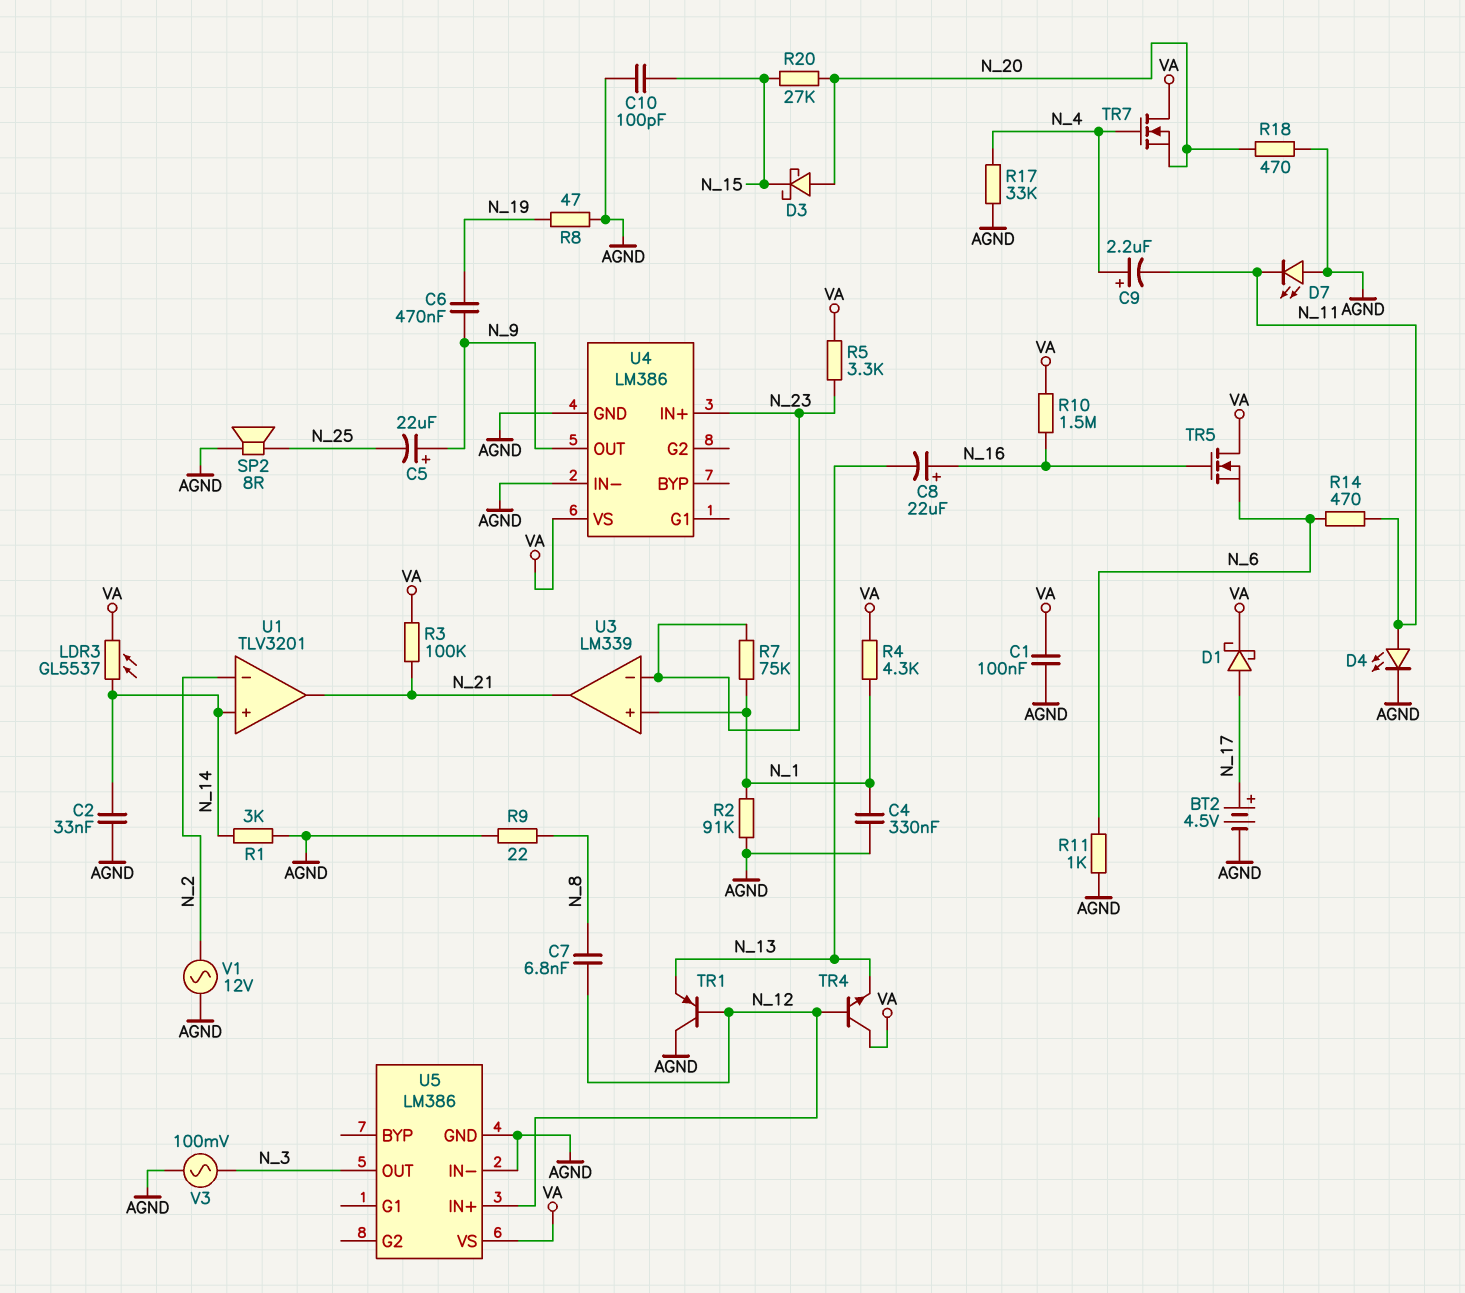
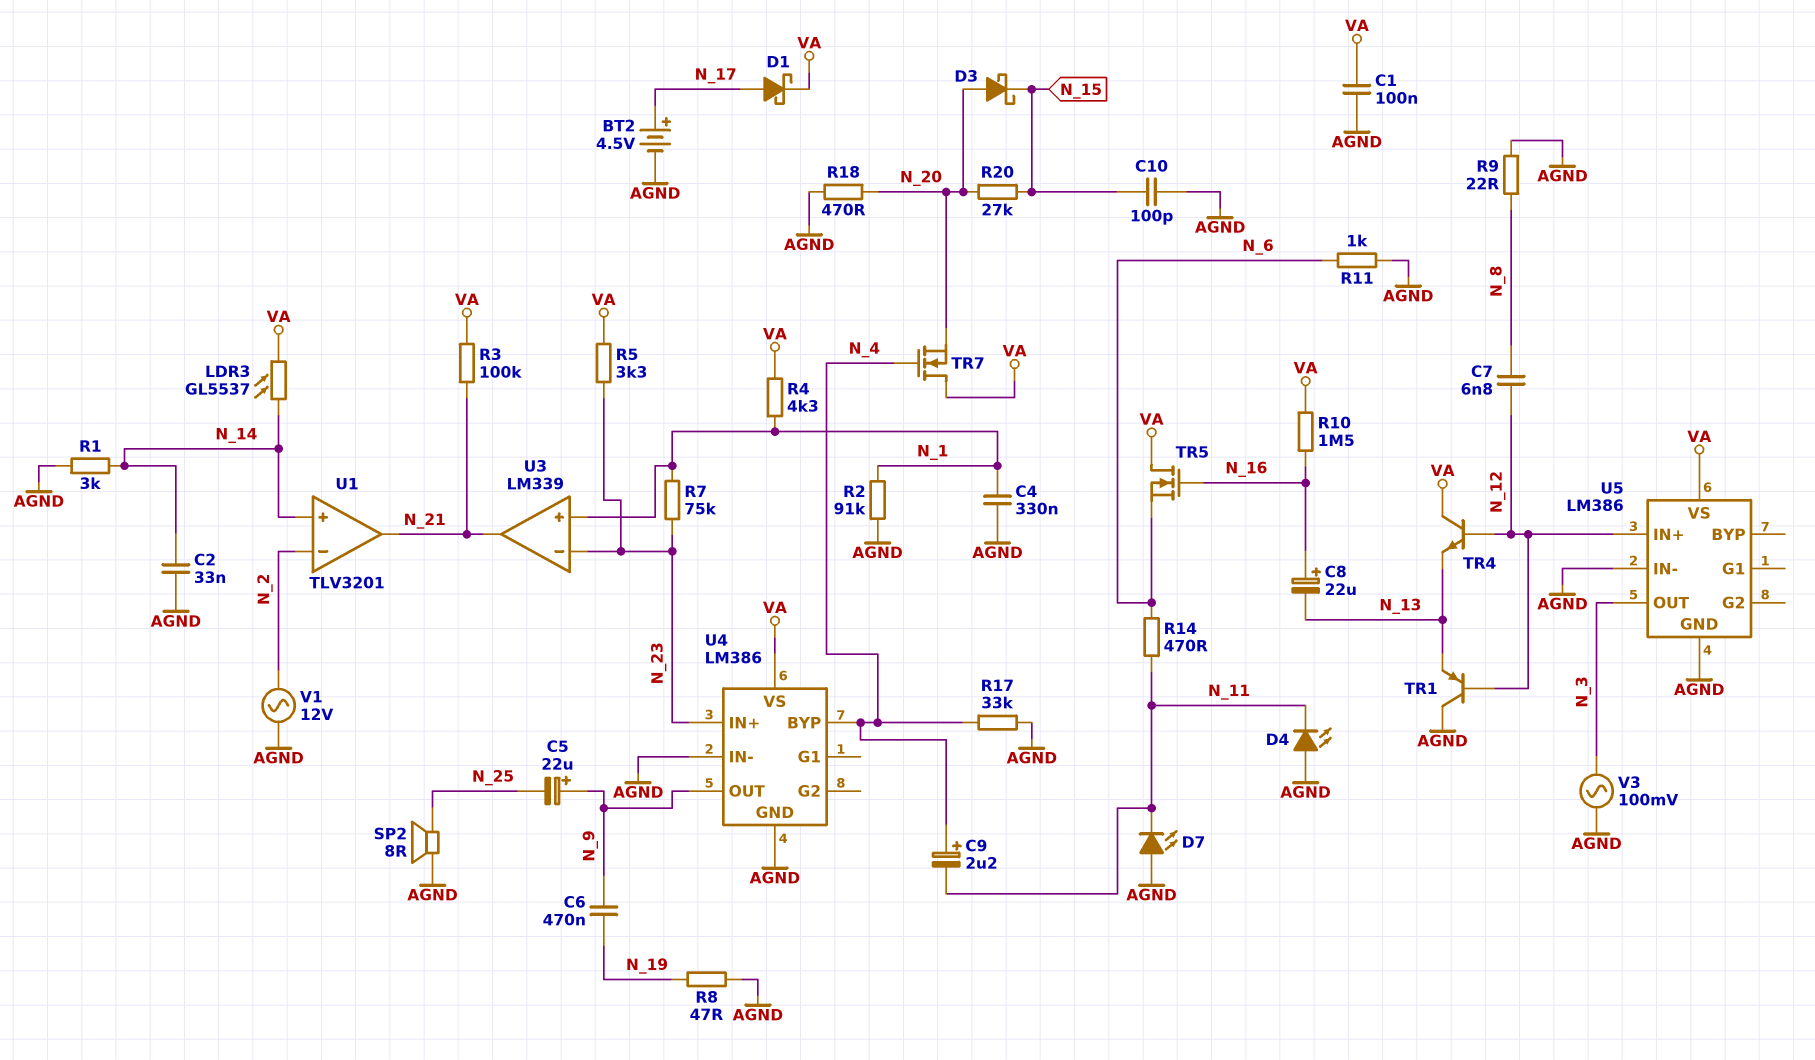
D4: LED (A N_11, K AGND) -> LED (A AGND, K N_11)
U4 pin BYP: none -> N_4

